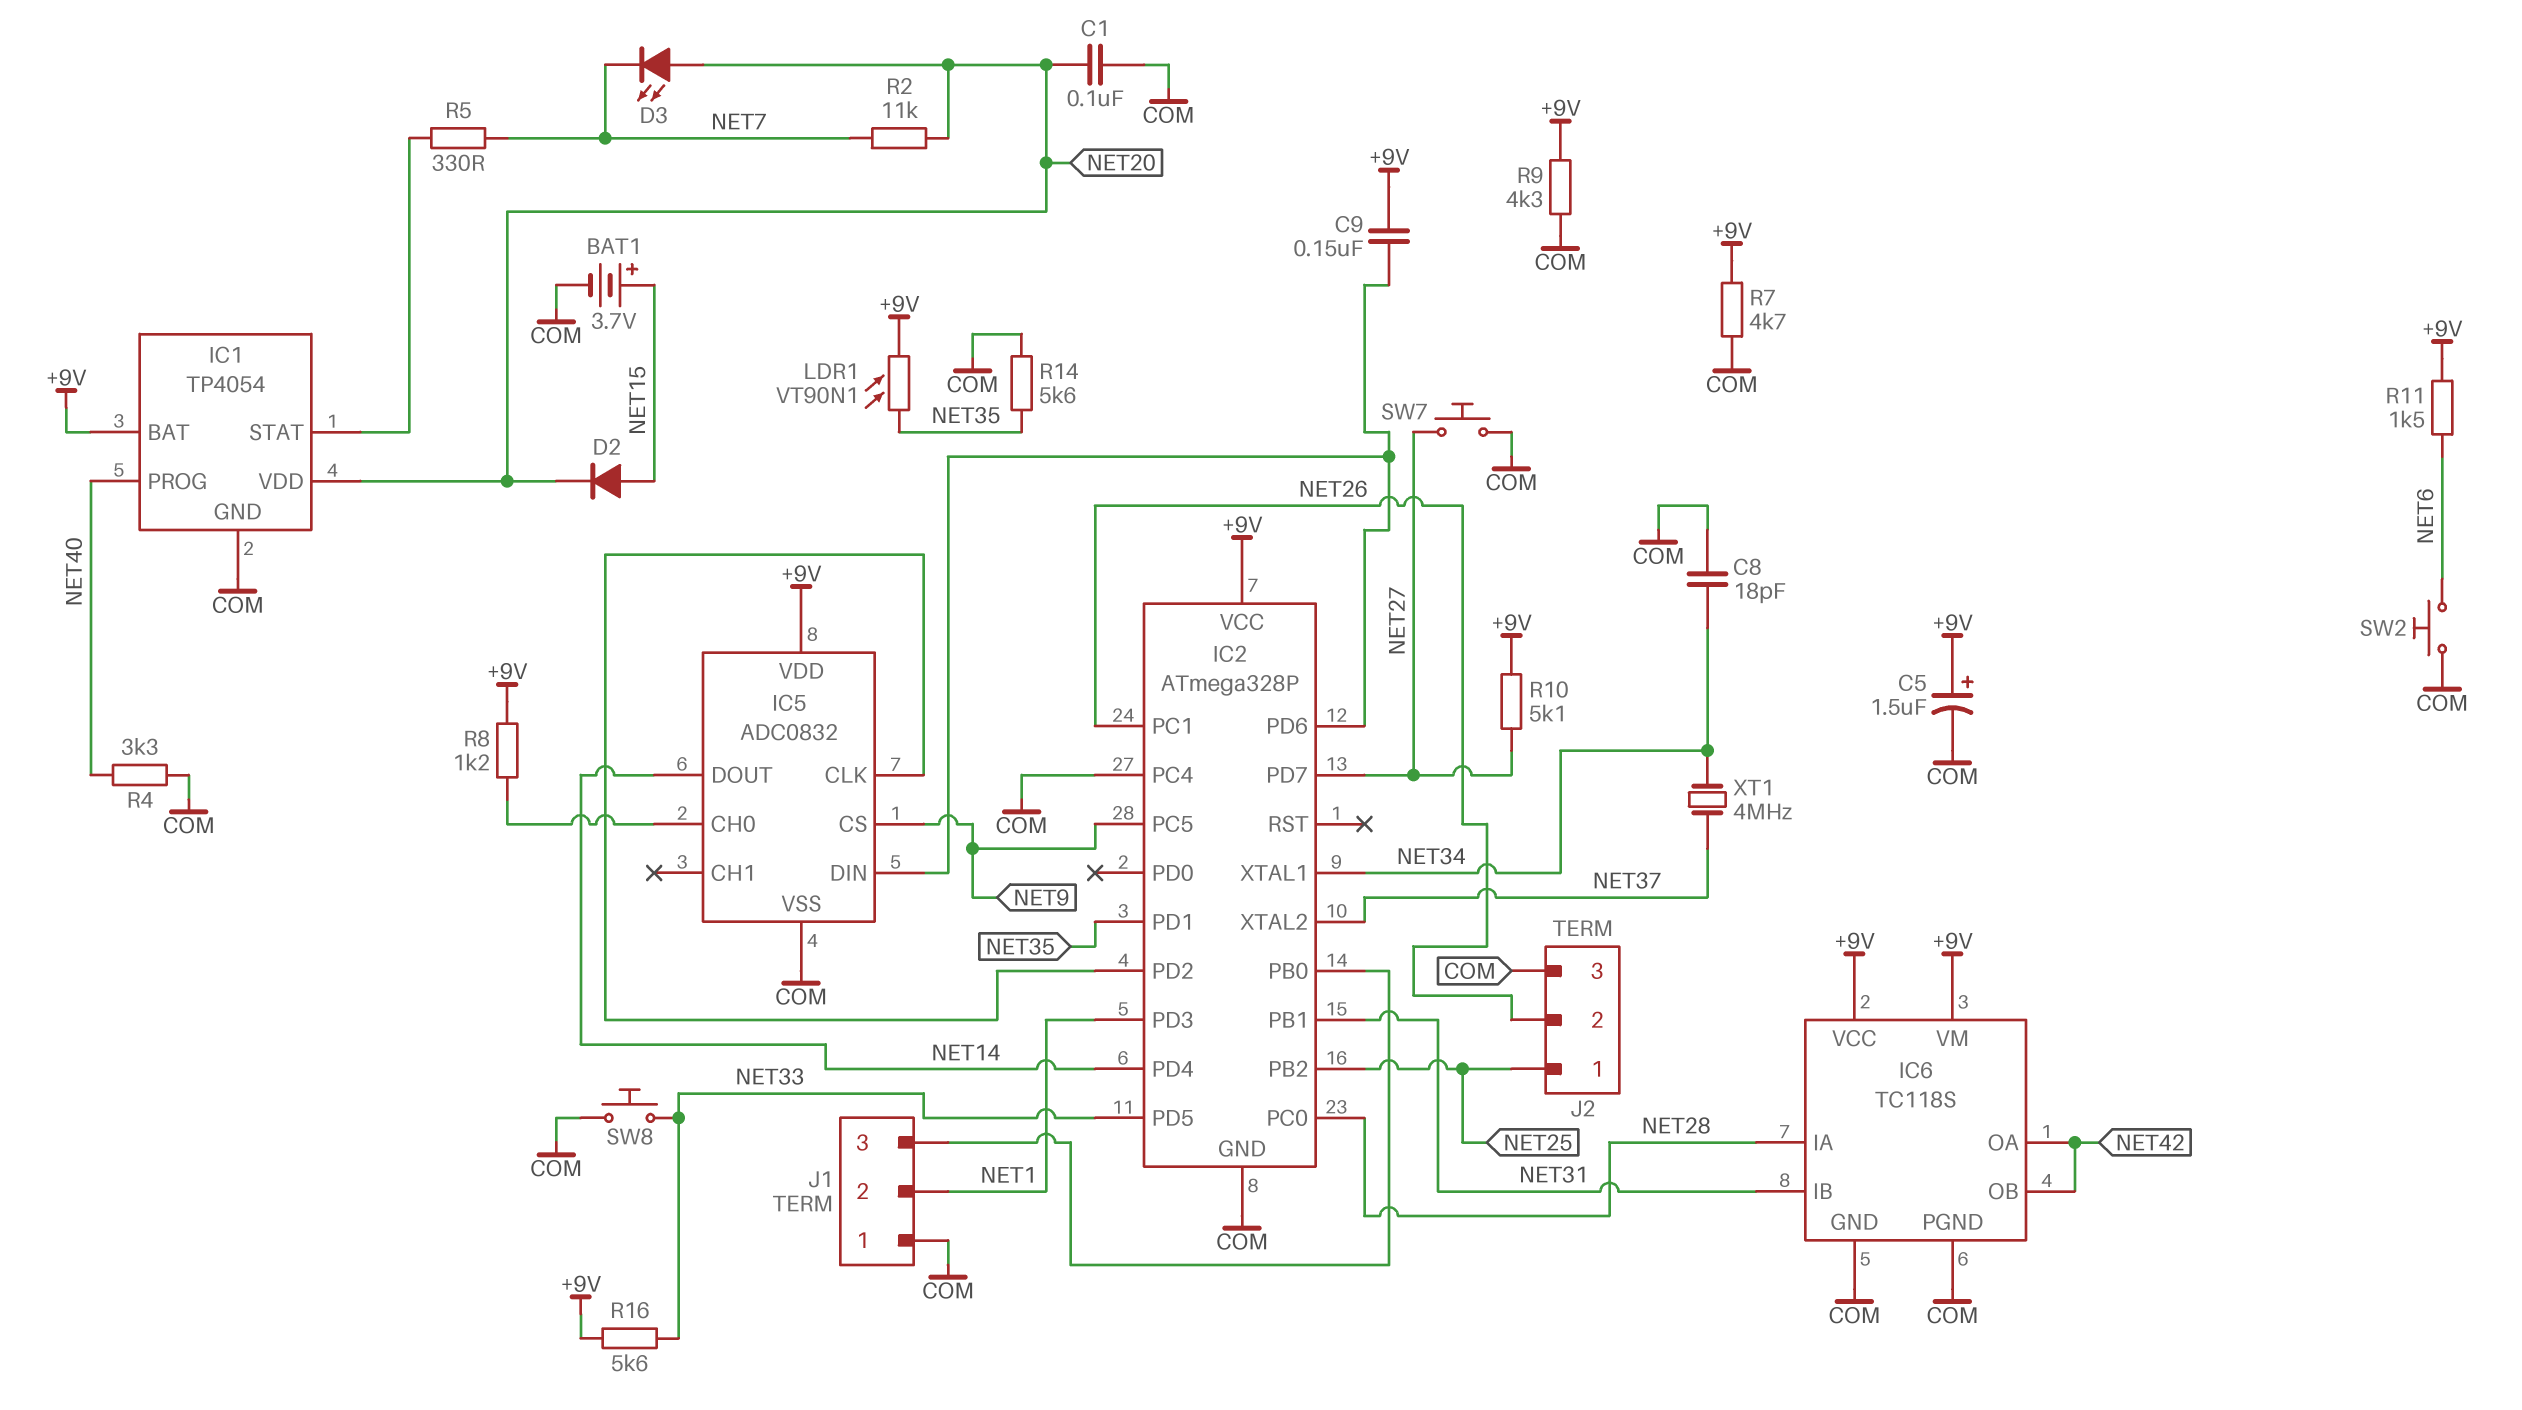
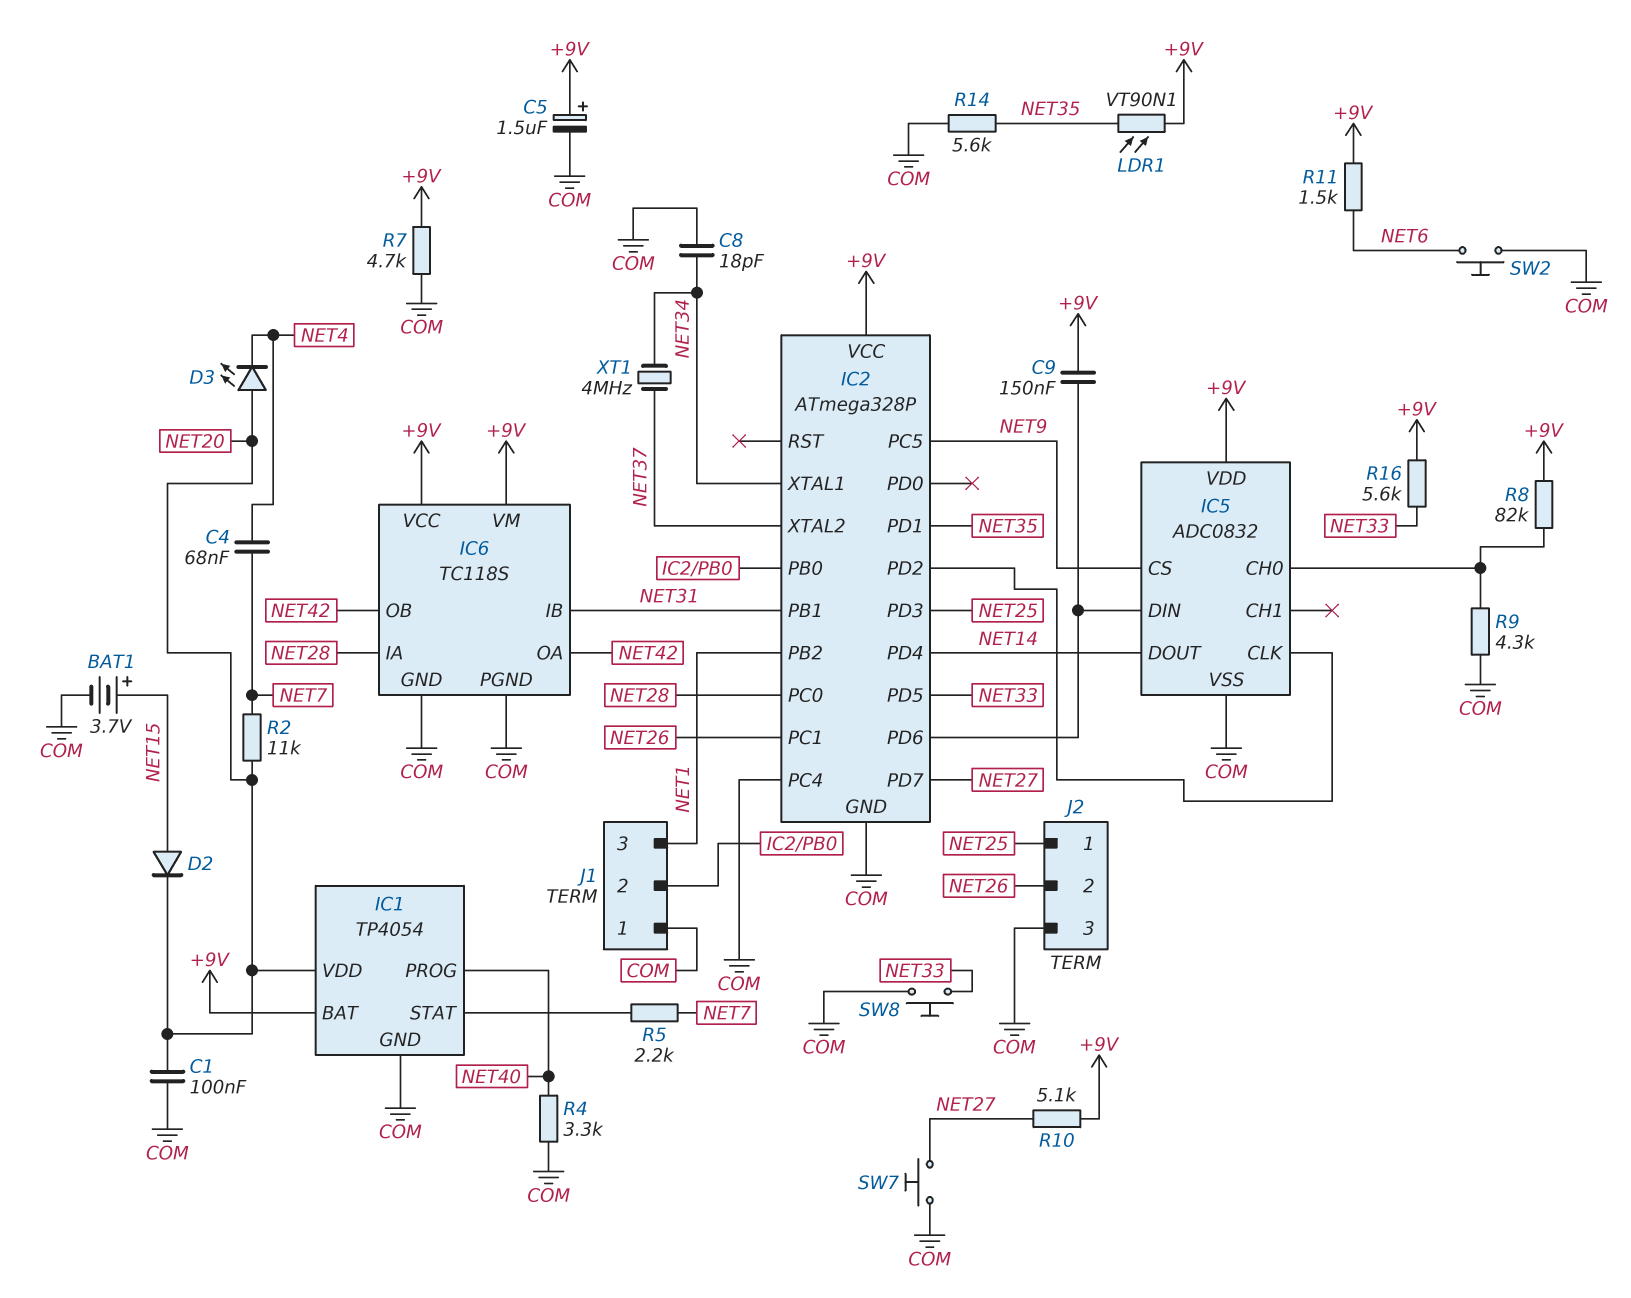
C4: none -> 68nF (NET4, NET7)
D3: LED (A NET20, K NET7) -> LED (A NET20, K NET4)
IC2 pin PB2: NET25 -> NET1
IC2 pin PD3: NET1 -> NET25
J1 pin 2: NET1 -> IC2/PB0
J1 pin 3: IC2/PB0 -> NET1
R5: 330 (IC1/STAT, NET7) -> 2.2k (IC1/STAT, NET7)
R8: 1.2k (+9V, IC5/CH0) -> 82k (+9V, IC5/CH0)
R9: 4.3k (+9V, COM) -> 4.3k (COM, IC5/CH0)

